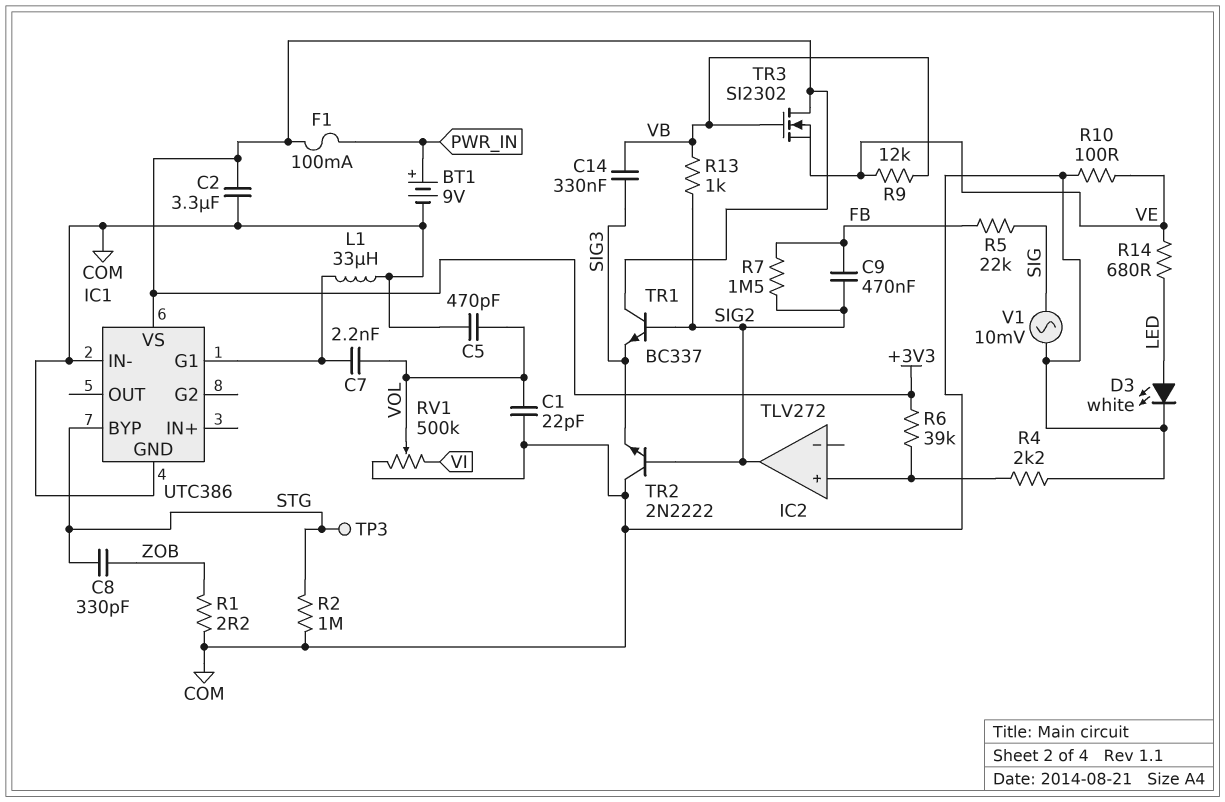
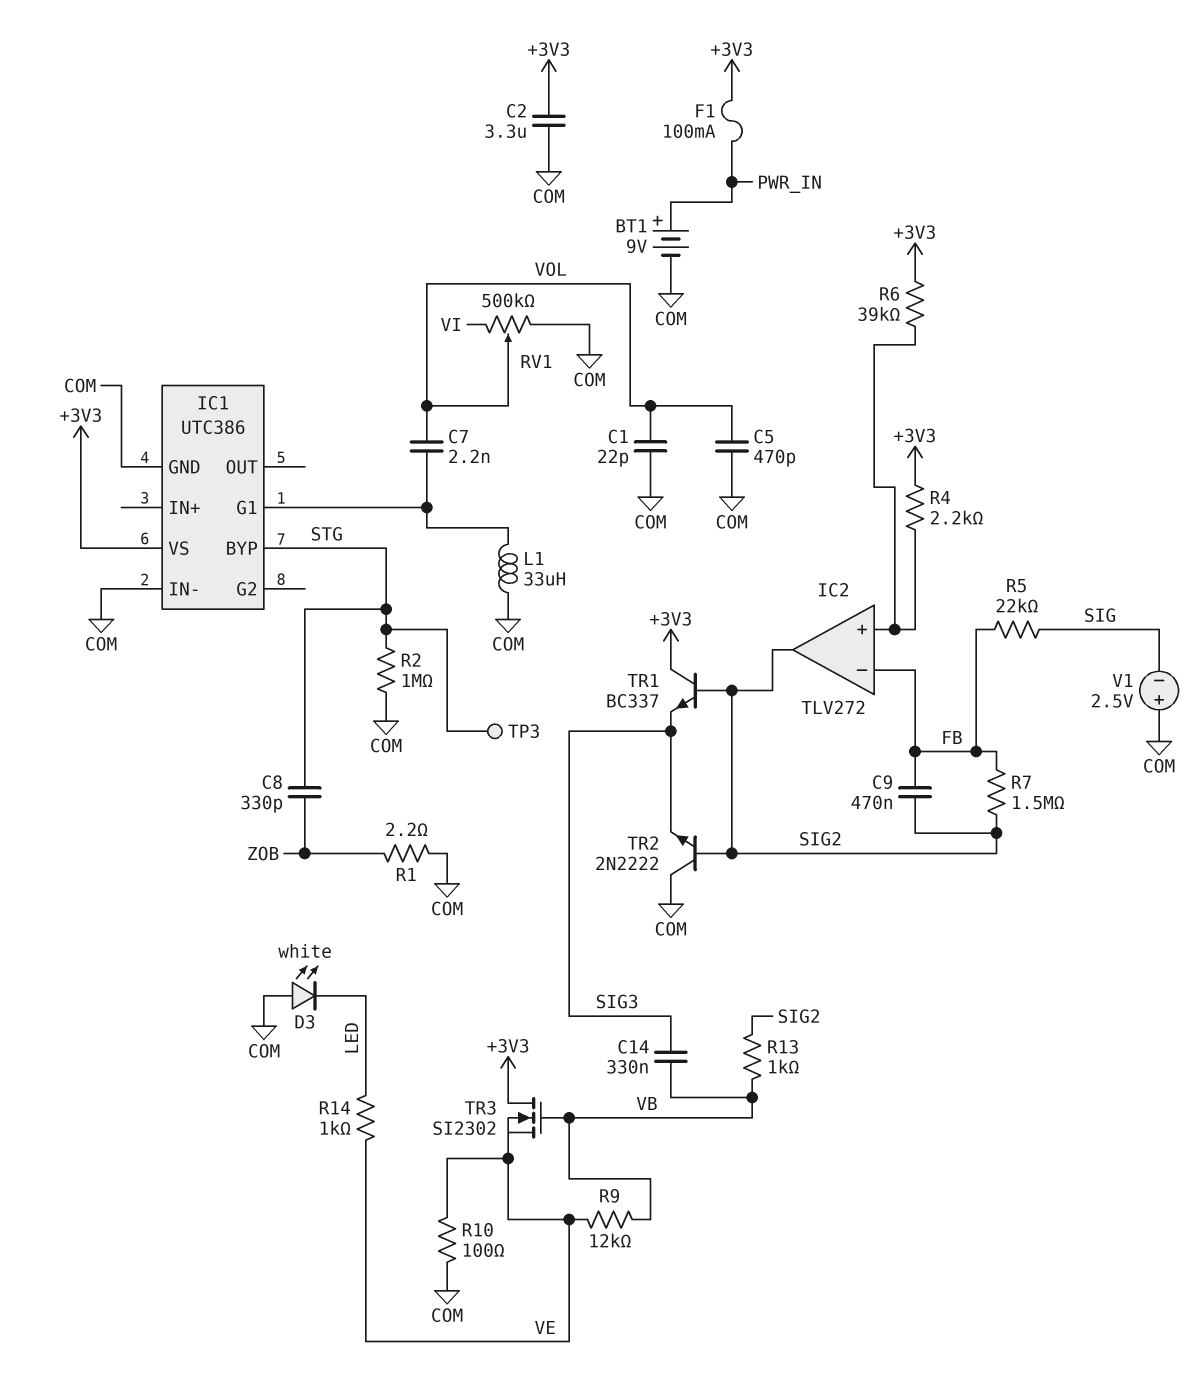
D3: LED white (A LED, K COM) -> LED white (A COM, K LED)
IC2 pin in-: none -> FB
R4: 2.2k (COM, IC2/in+) -> 2.2k (+3V3, IC2/in+)
R14: 680 (LED, VE) -> 1k (LED, VE)
V1: AC 10mV (COM, SIG) -> 2.5V (plus COM, minus SIG)

